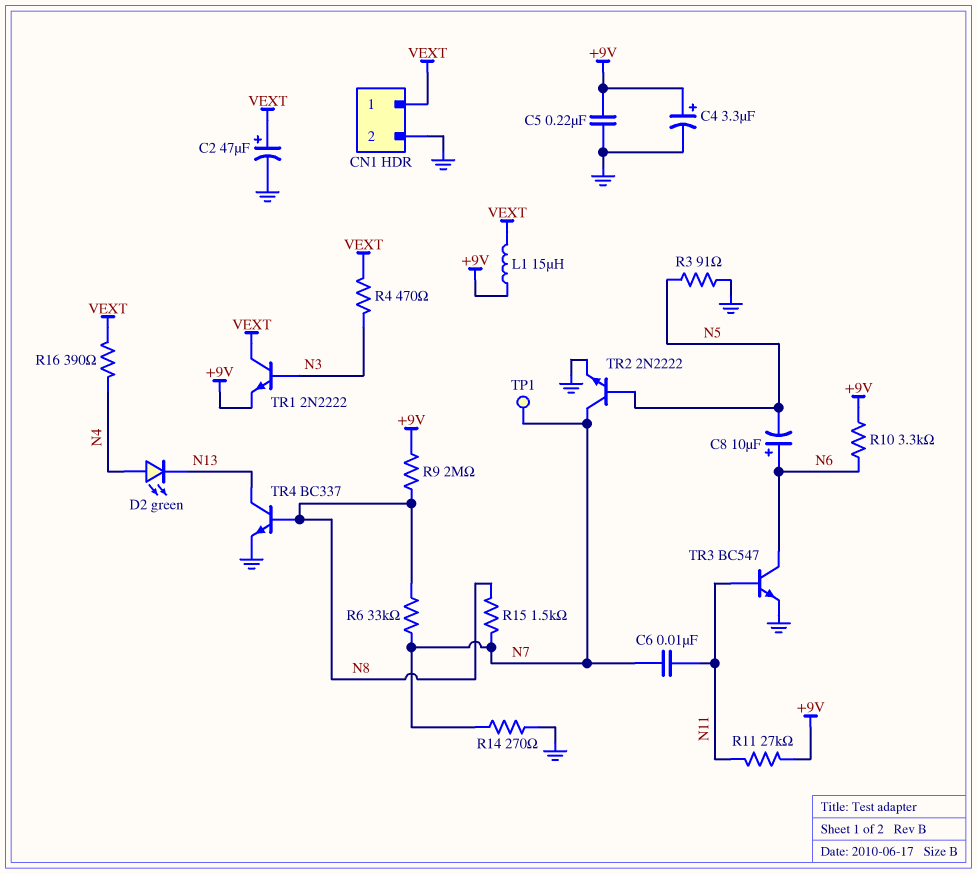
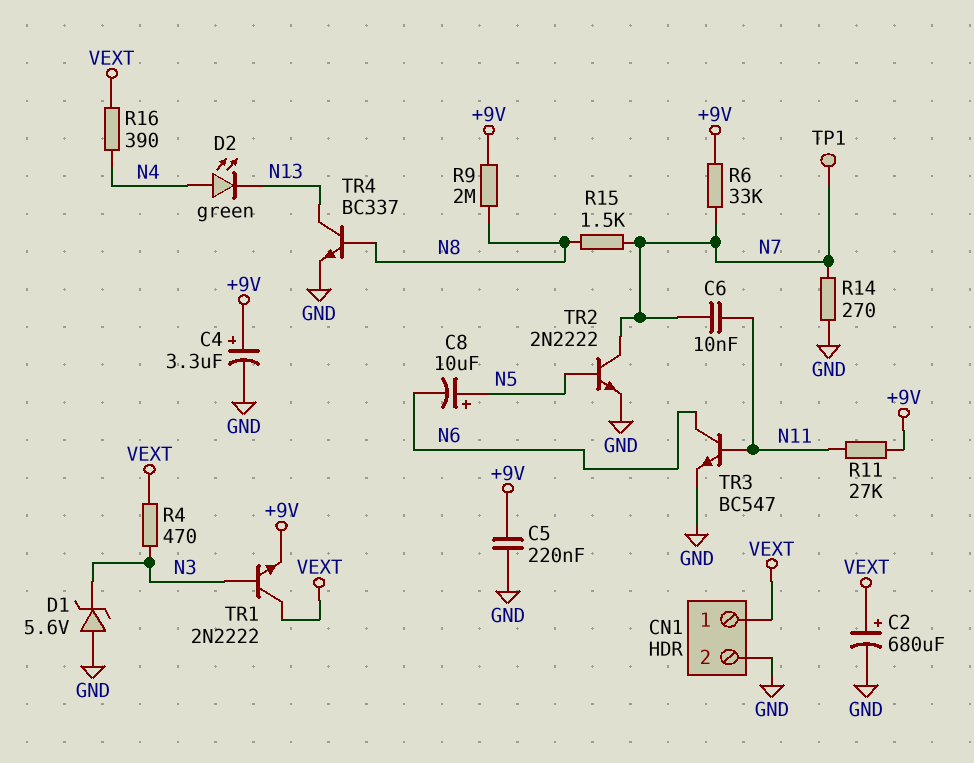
C2: 47uF (plus VEXT, minus GND) -> 680uF (plus VEXT, minus GND)
C8: 10uF (plus N6, minus N5) -> 10uF (plus N5, minus N6)
D1: none -> zener 5.6V (A GND, K N3)
L1: 15uH (+9V, VEXT) -> none
R3: 91 (GND, N5) -> none
R6: 33k (N7, N8) -> 33k (+9V, N7)
R10: 3.3k (+9V, N6) -> none

